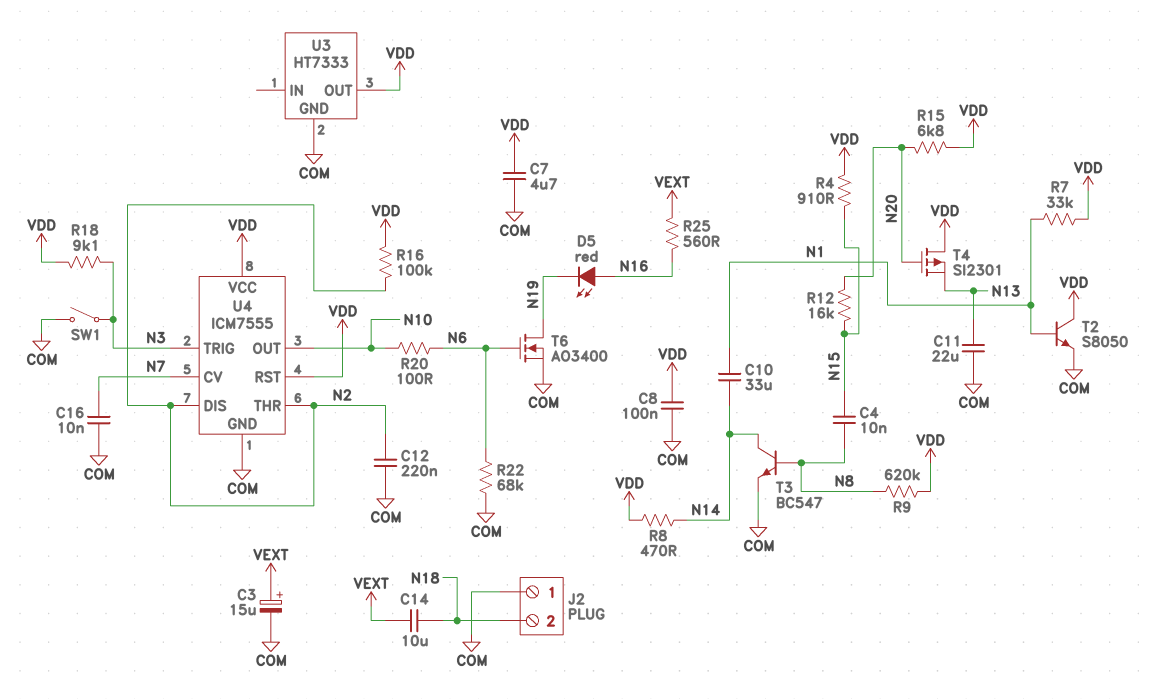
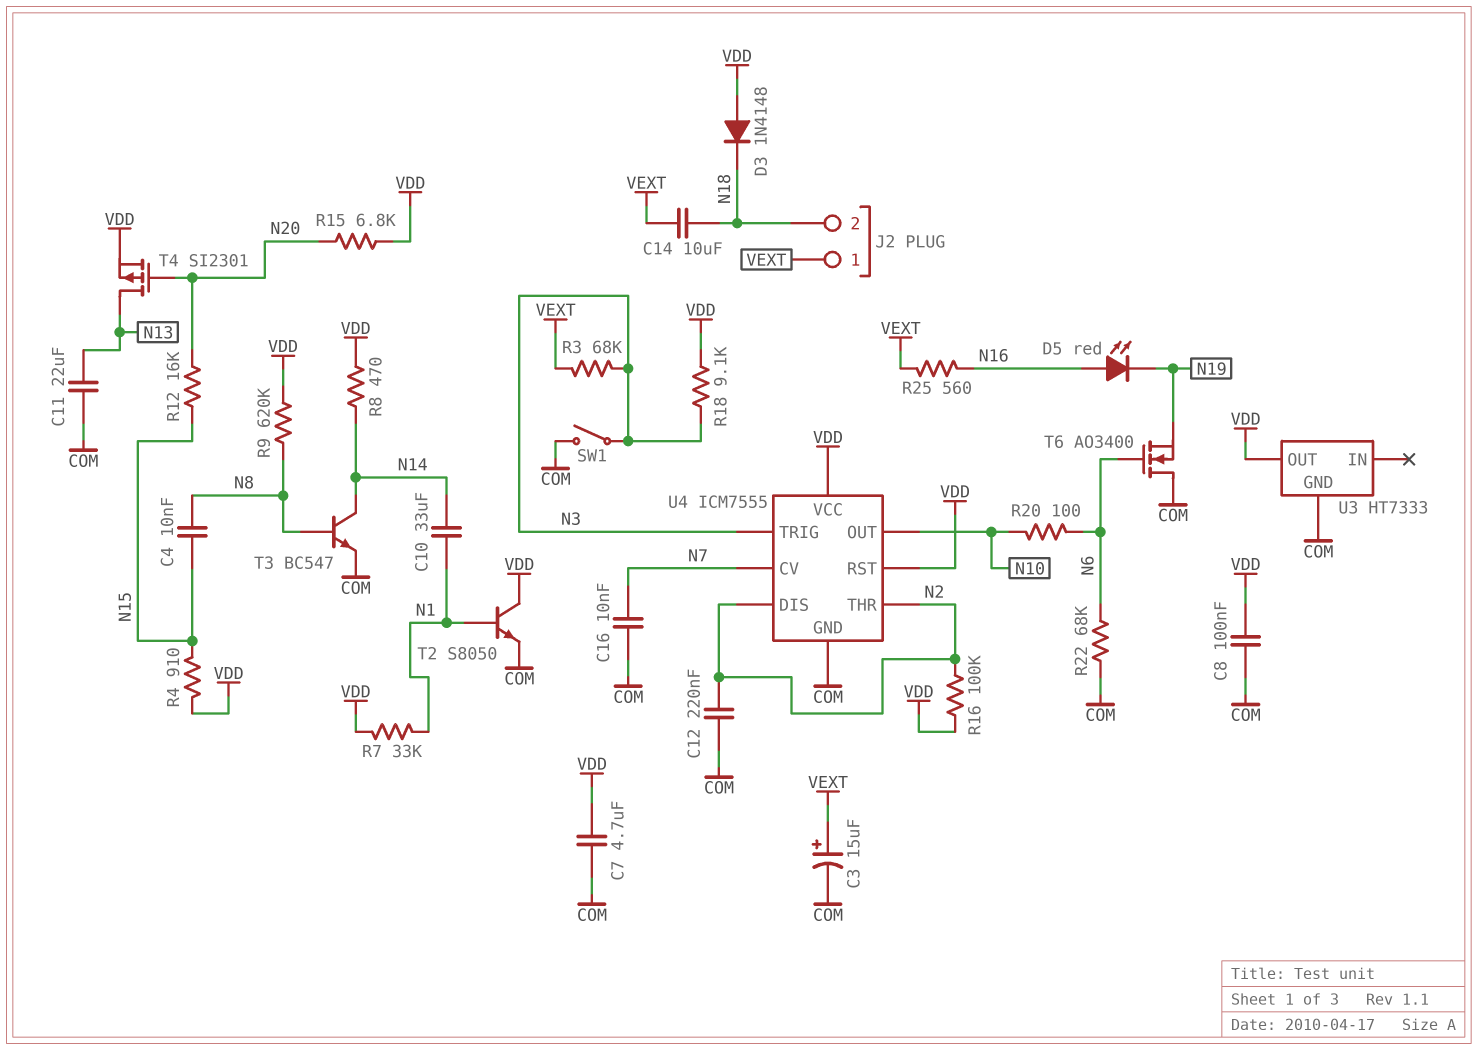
D3: none -> diode 1N4148 (A VDD, K N18)
J2 pin 1: COM -> VEXT
R3: none -> 68k (N3, VEXT)
T4: PMOS SI2301 (G N20, D VDD, S N13) -> PMOS SI2301 (G N20, D N13, S VDD)
T6: NMOS AO3400 (G N6, D N19, S COM) -> NMOS AO3400 (G N6, D COM, S N19)

